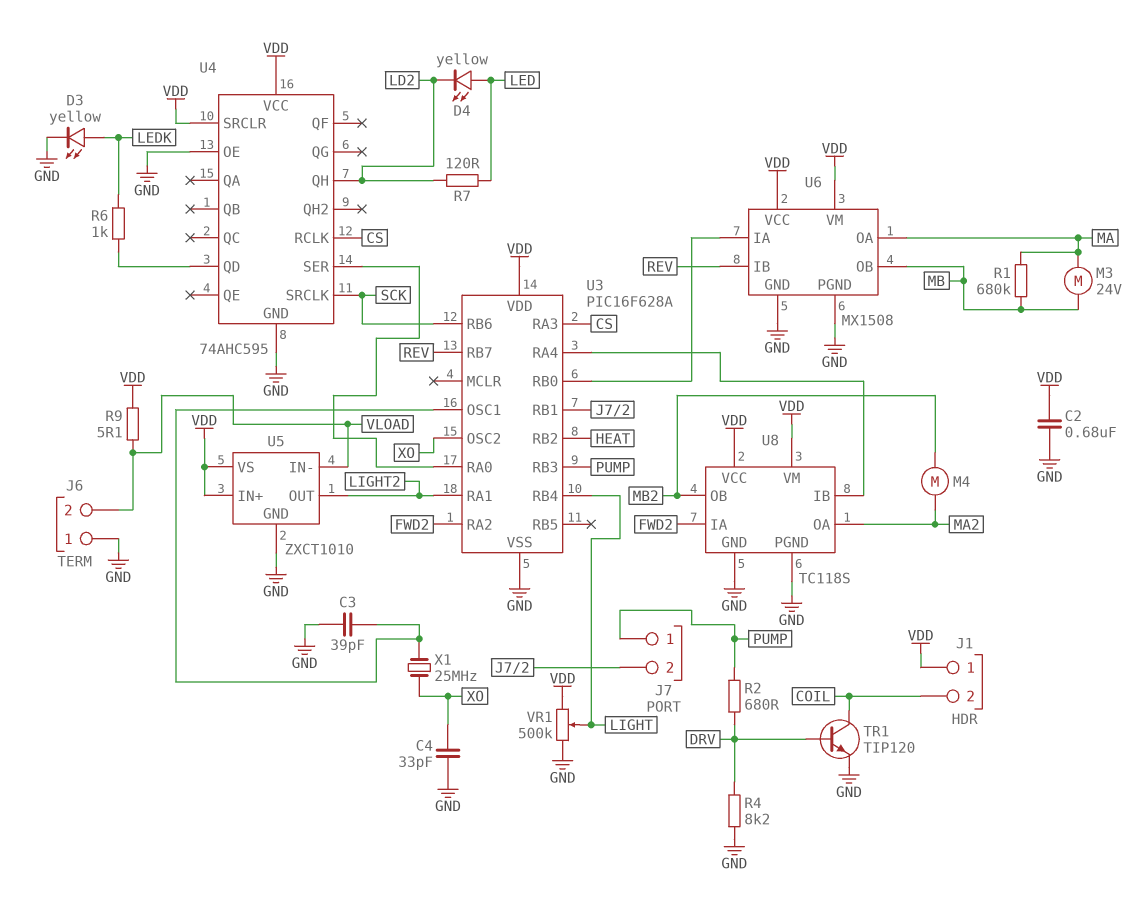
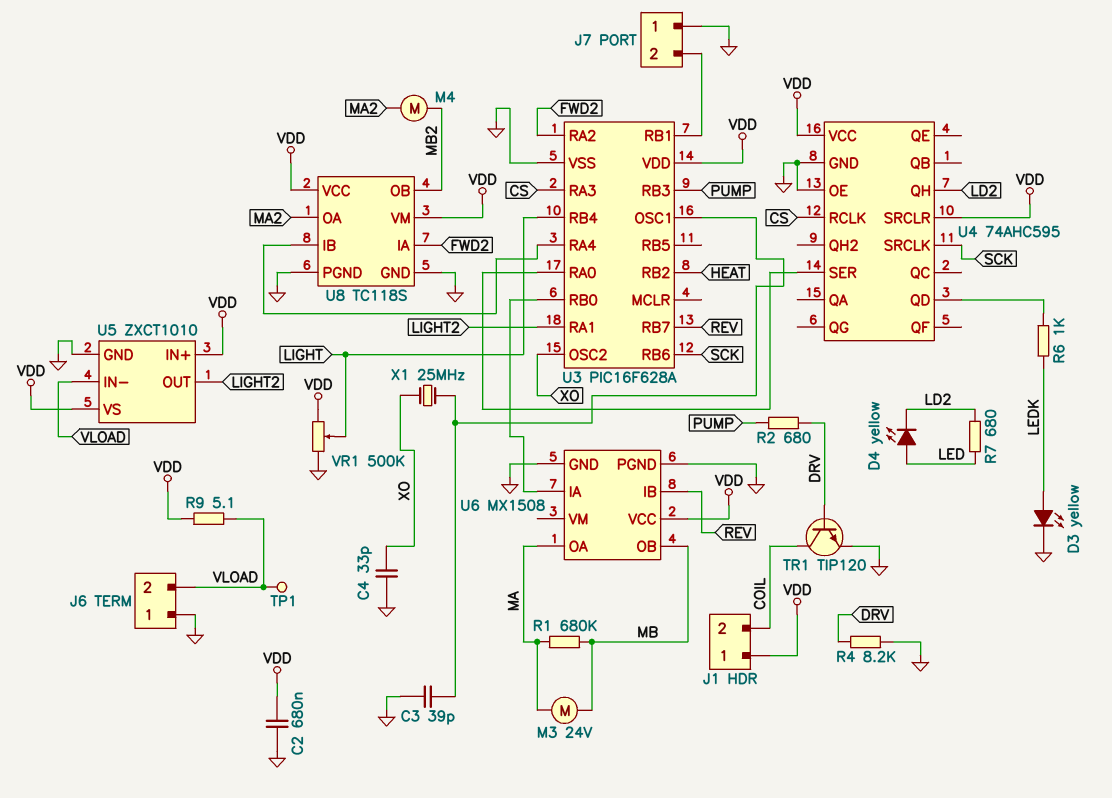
J7 pin 1: PUMP -> GND
R7: 120 (LD2, LED) -> 680 (LD2, LED)
TP1: none -> test point (VLOAD)
U6 pin VM: VDD -> none

